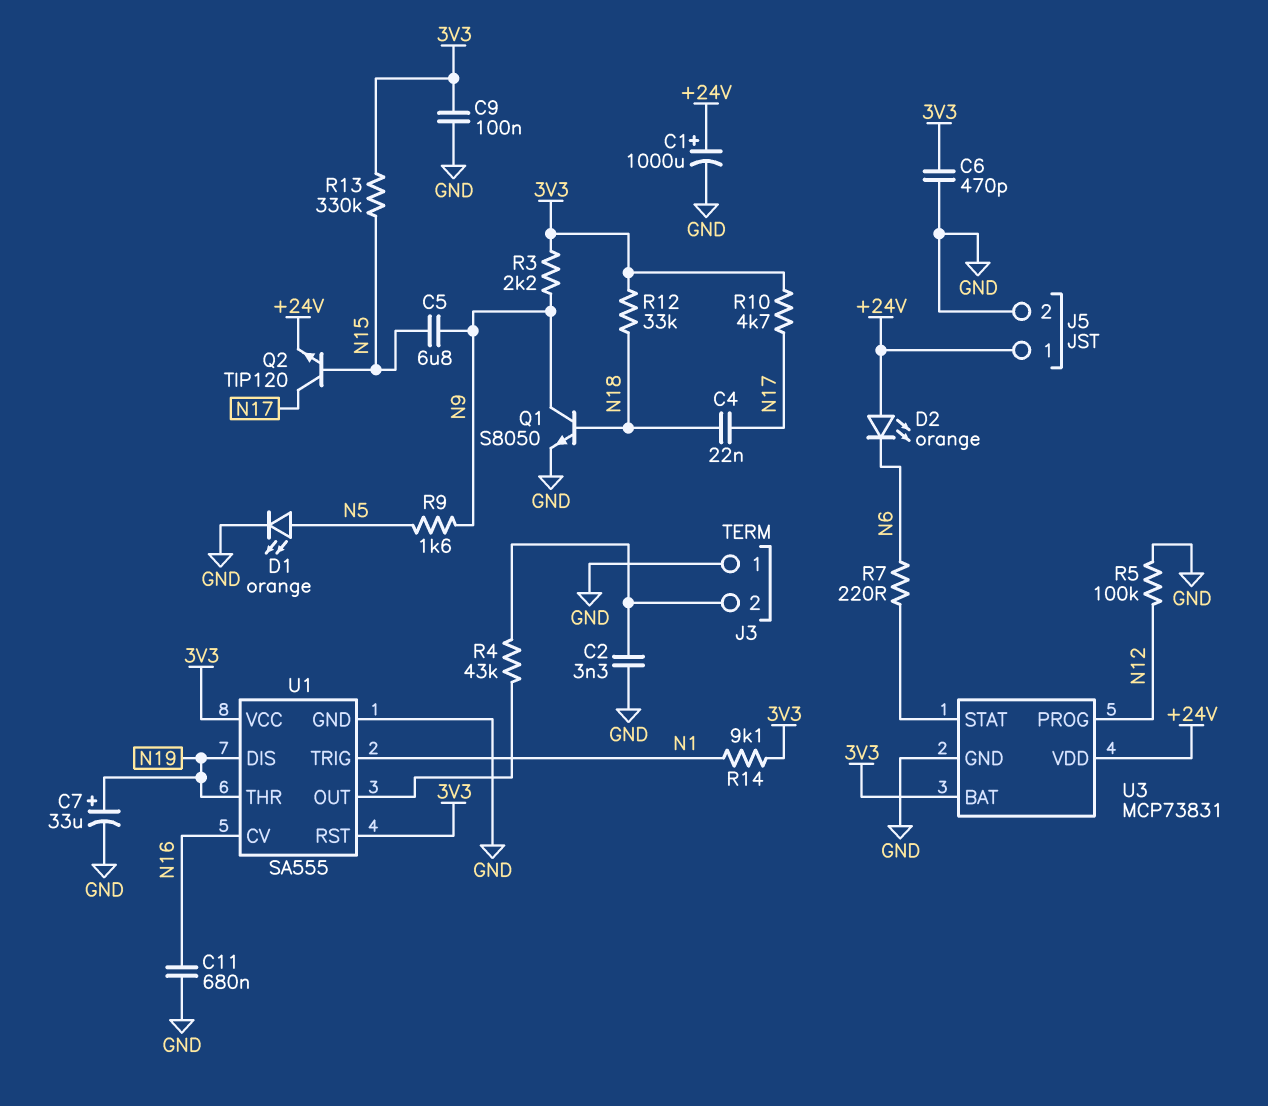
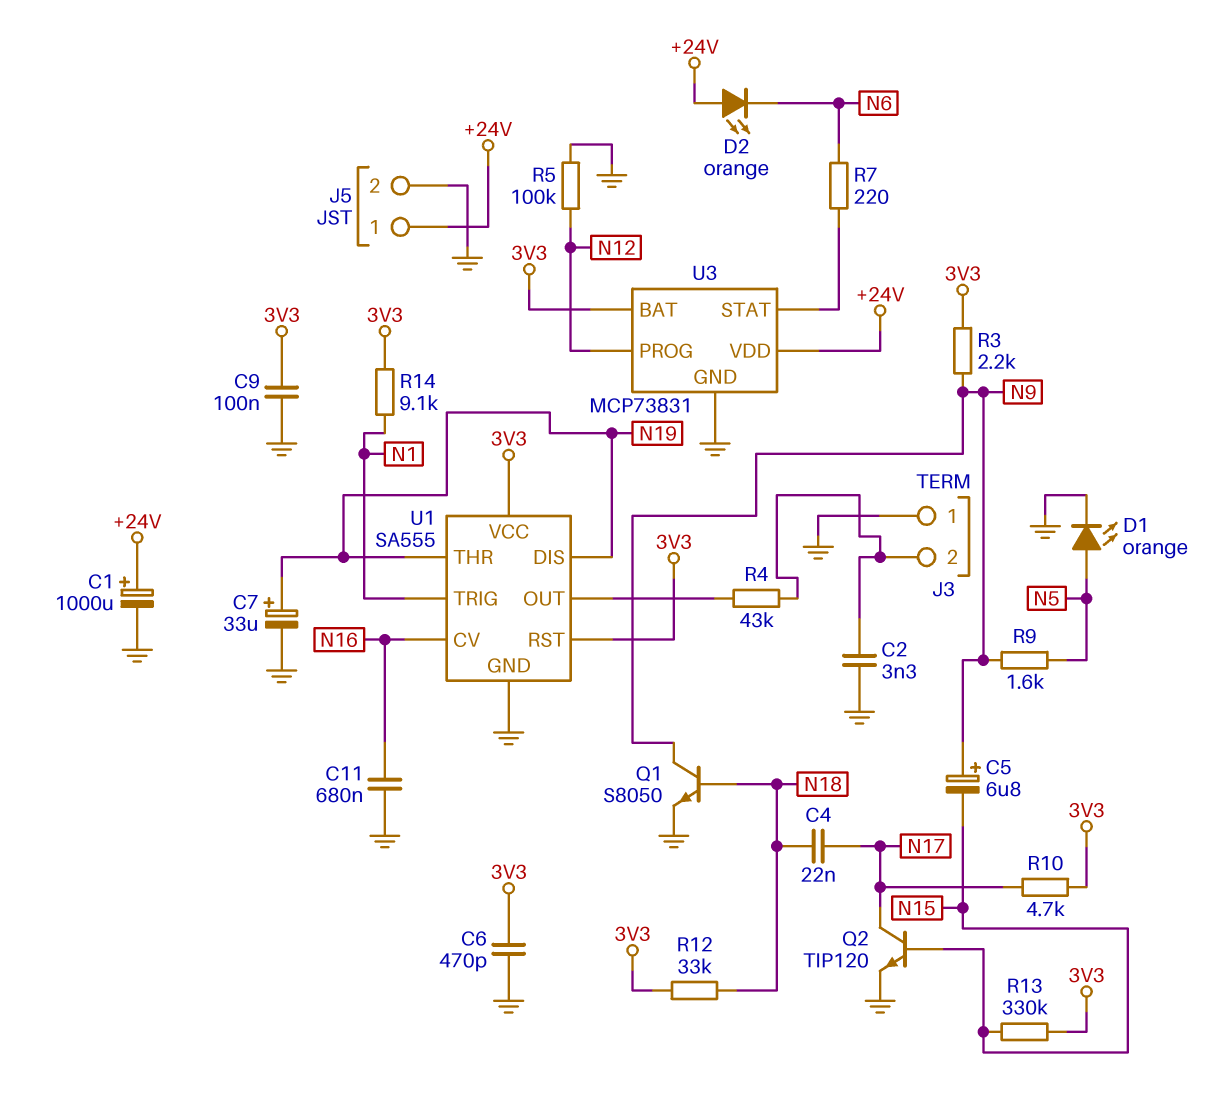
C5: 6.8uF (N9, N15) -> 6.8uF (plus N9, minus N15)
Q2: NPN TIP120 (B N15, C N17, E +24V) -> NPN TIP120 (B N15, C N17, E GND)

